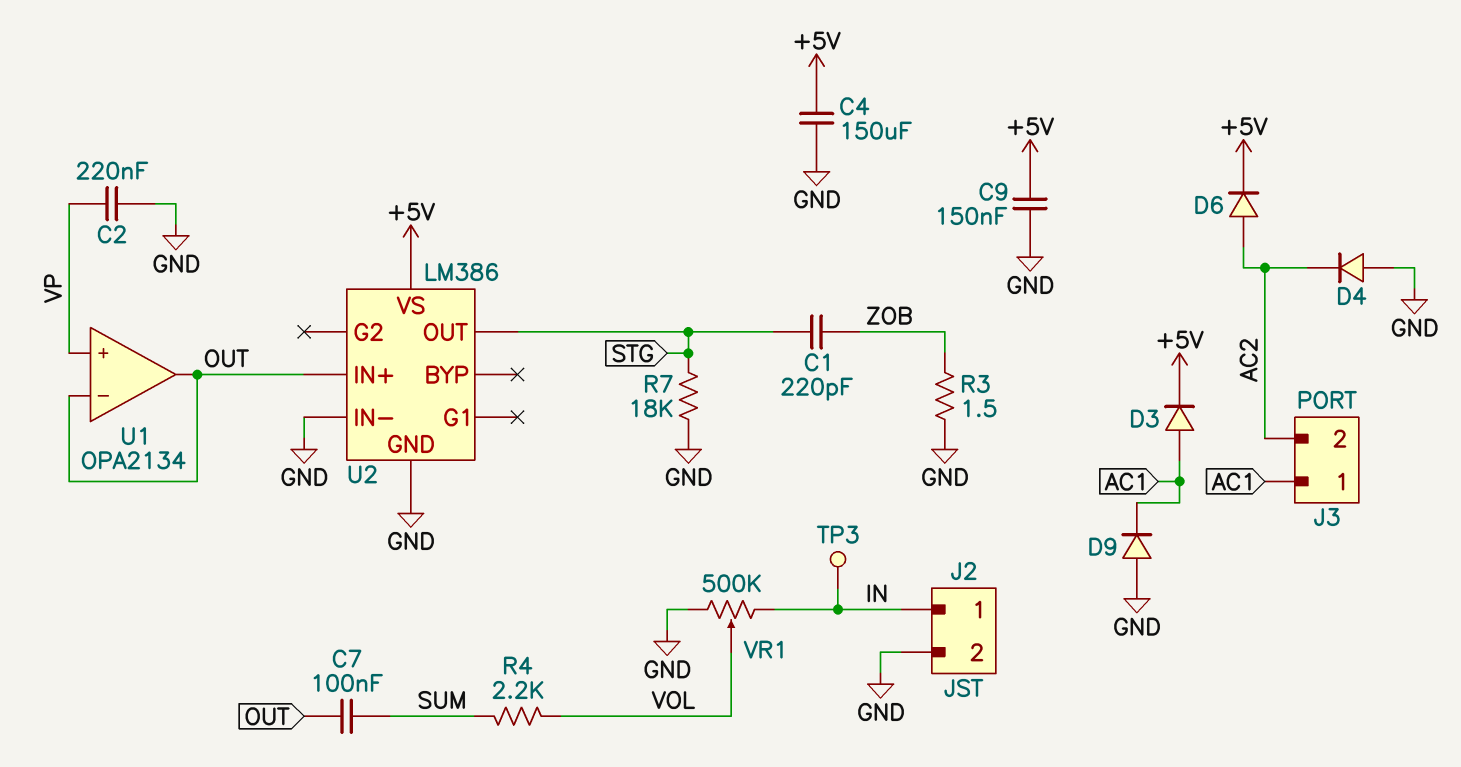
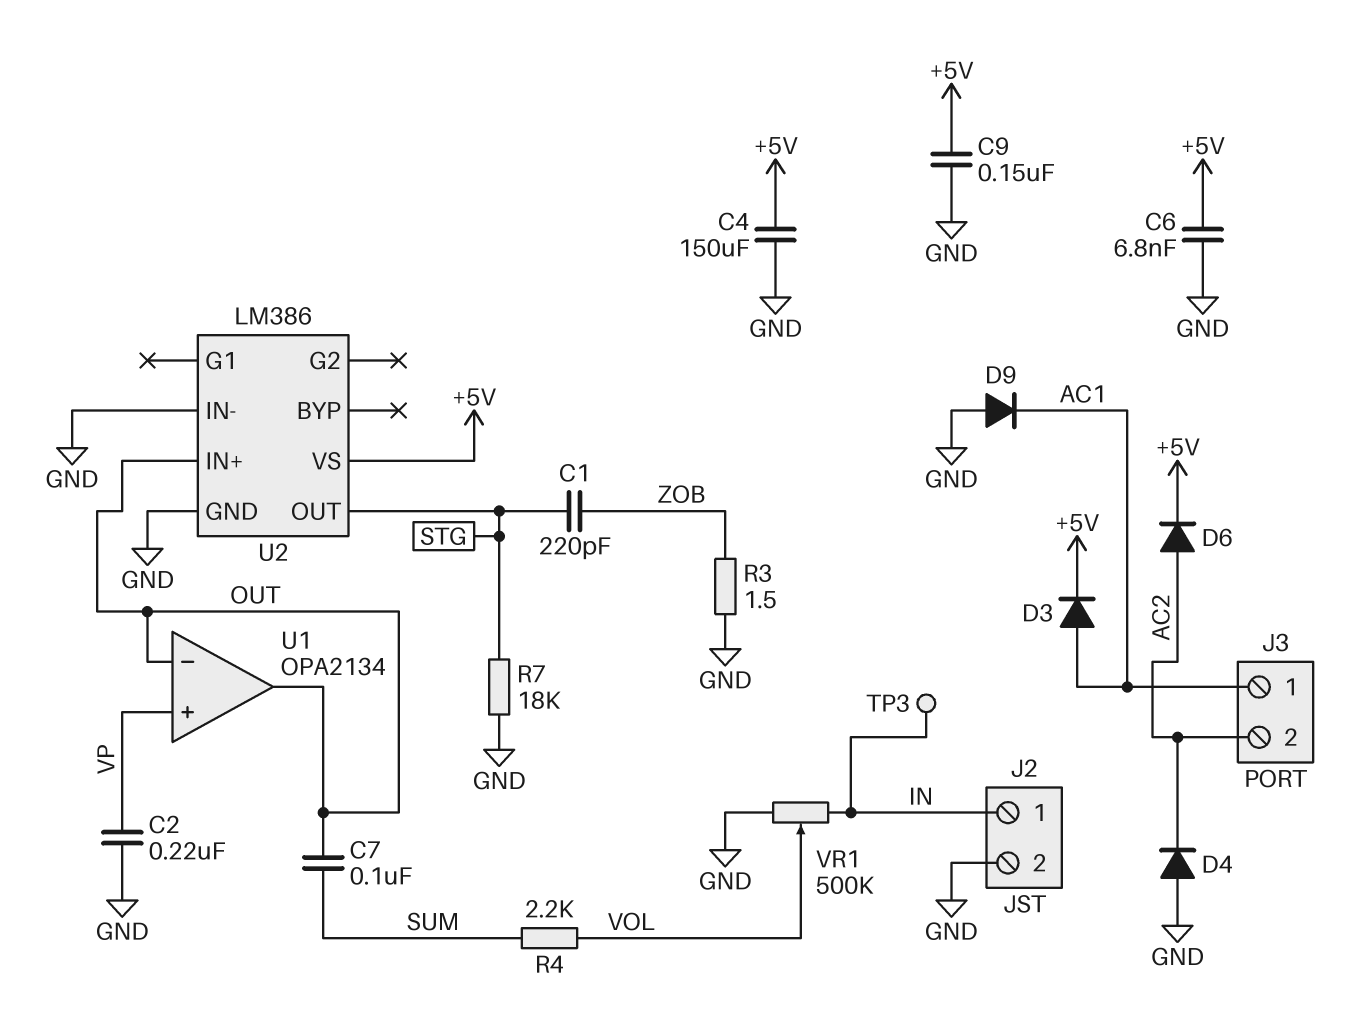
C6: none -> 6.8nF (+5V, GND)

